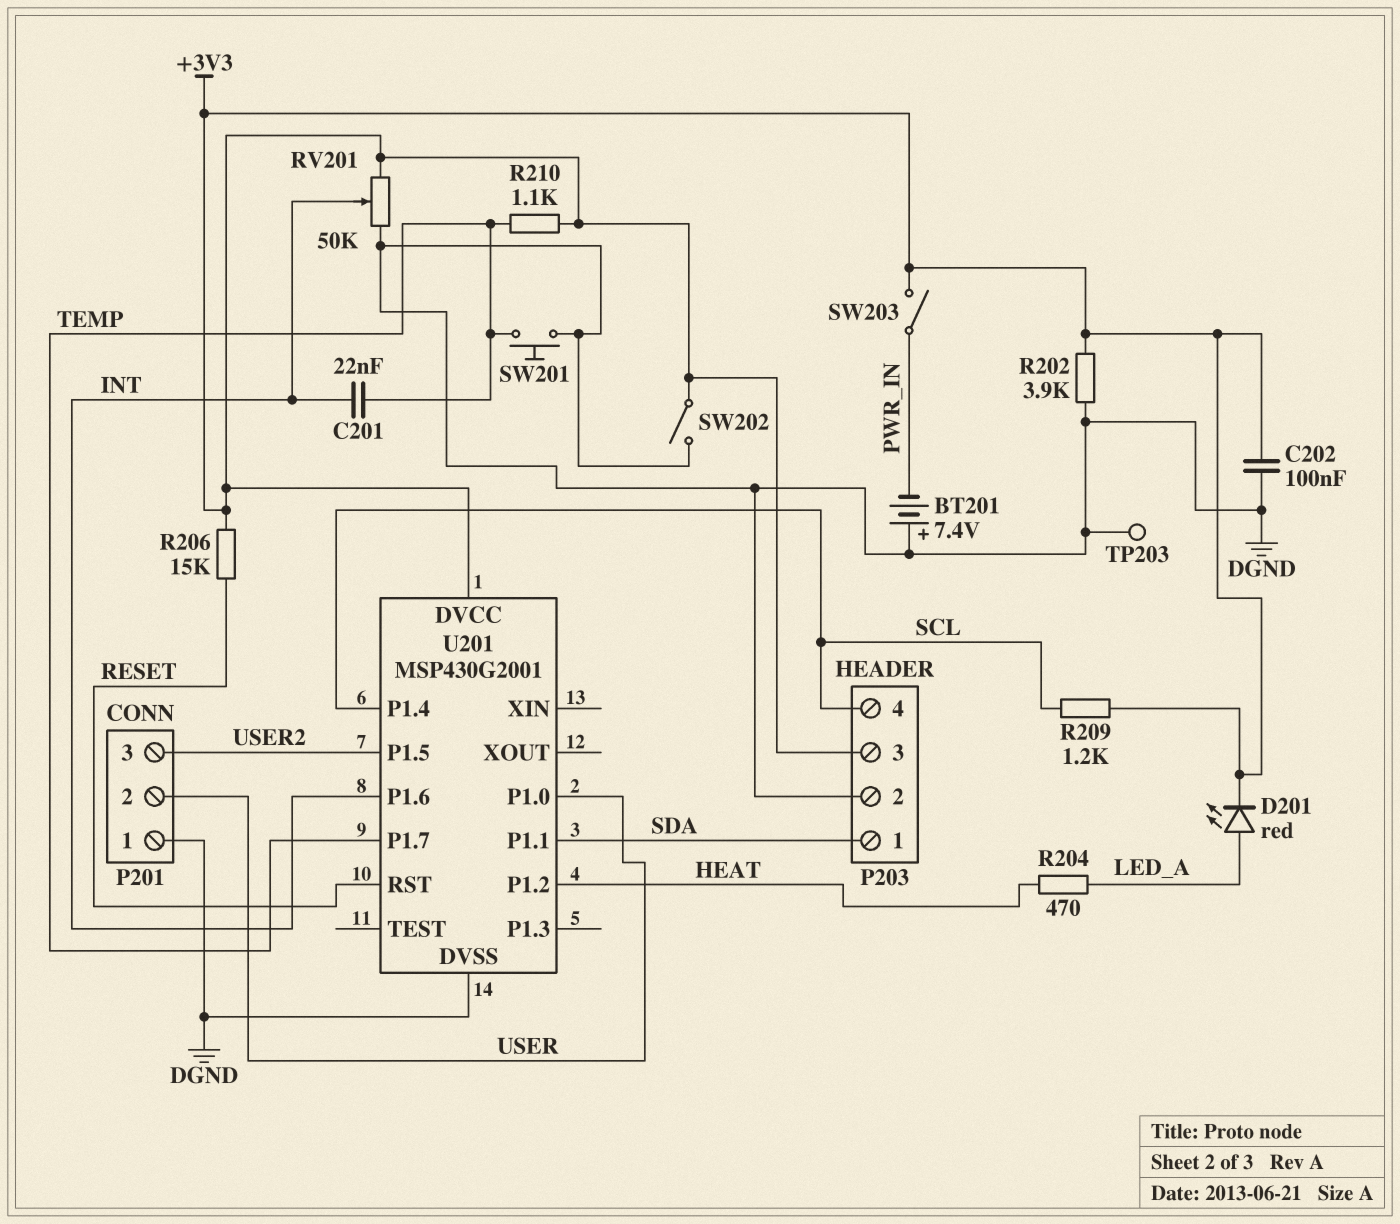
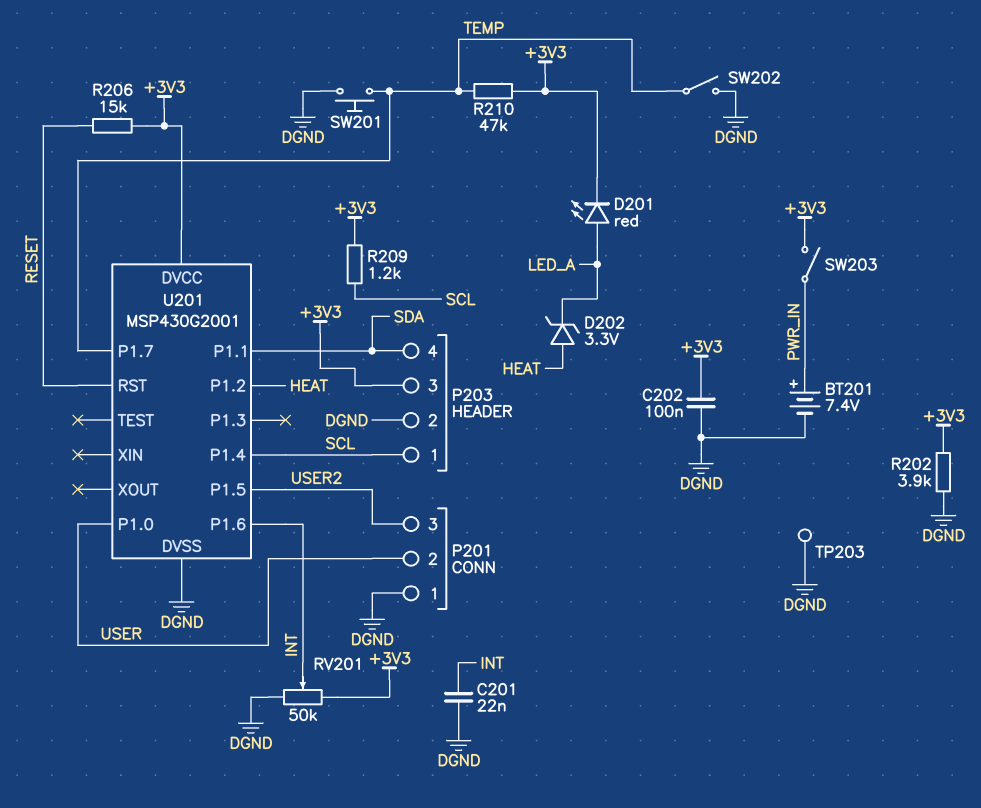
BT201: 7.4V (plus DGND, minus PWR_IN) -> 7.4V (plus PWR_IN, minus DGND)
C201: 22nF (INT, TEMP) -> 22nF (DGND, INT)
D202: none -> zener 3.3V (A HEAT, K LED_A)
P203 pin 1: SDA -> SCL
P203 pin 4: SCL -> SDA
R204: 470 (HEAT, LED_A) -> none
R210: 1.1k (+3V3, TEMP) -> 47k (+3V3, TEMP)
SW202: switch (+3V3, DGND) -> switch (DGND, TEMP)

